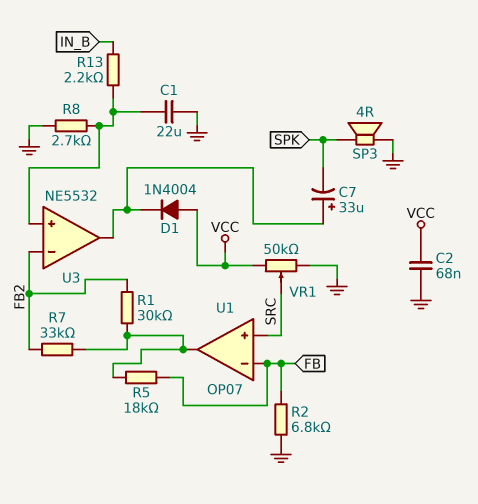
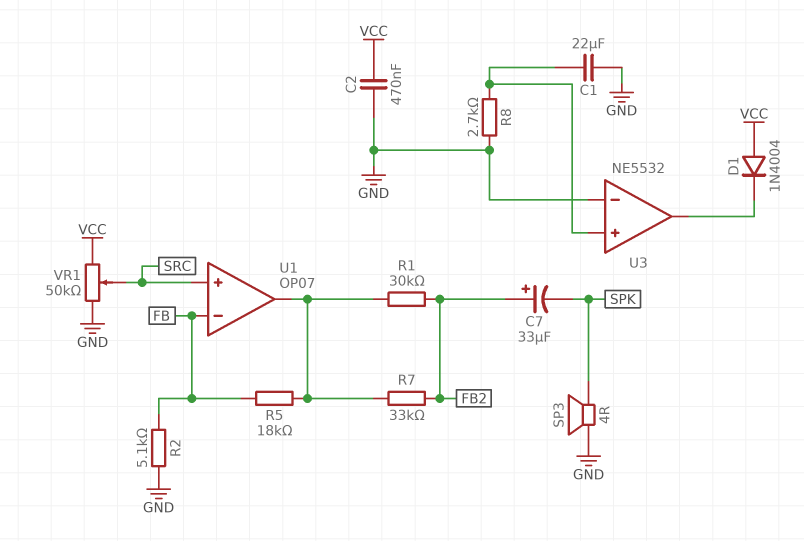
C2: 68nF (GND, VCC) -> 470nF (GND, VCC)
C7: 33uF (plus U3/out, minus SPK) -> 33uF (plus FB2, minus SPK)
R2: 6.8k (FB, GND) -> 5.1k (FB, GND)
R13: 2.2k (IN_B, U3/in+) -> none
U3 pin in-: FB2 -> GND

